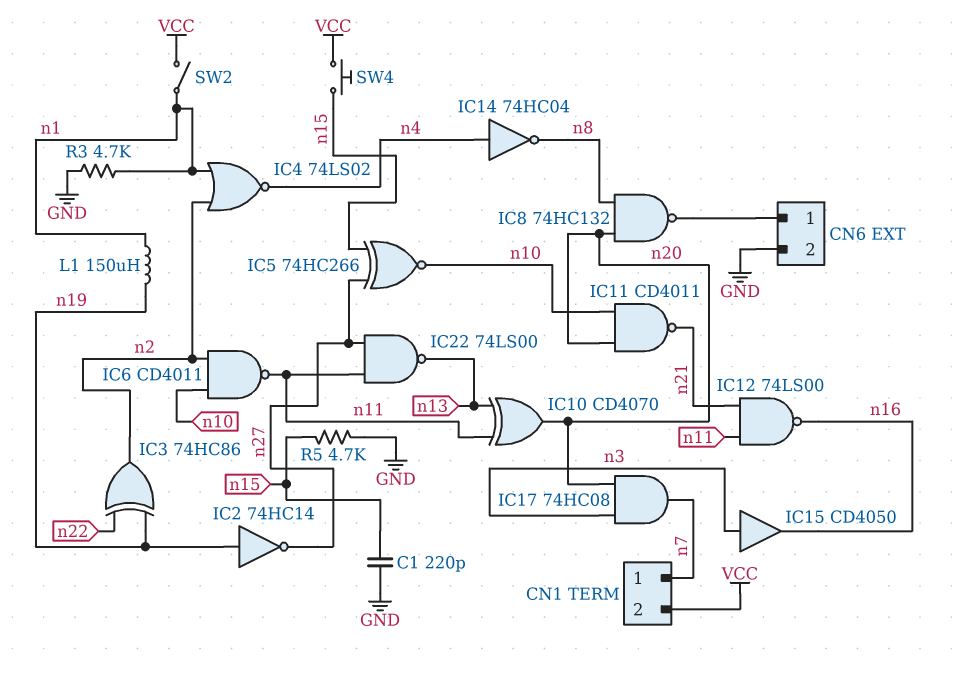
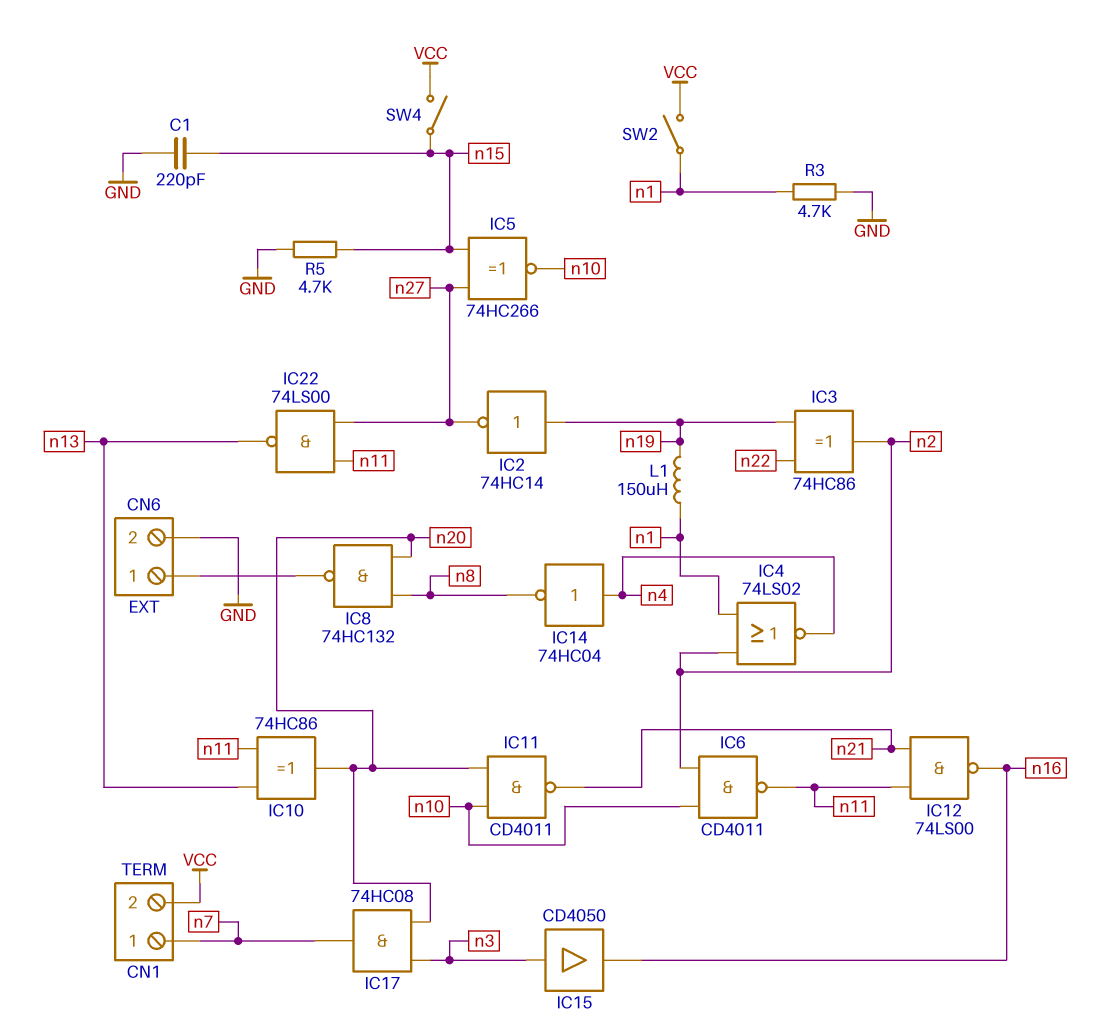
IC10: XOR CD4070 (in n11, in n13, out n20) -> XOR 74HC86 (in n11, in n13, out n20)
SW4: button (VCC, n15) -> switch (VCC, n15)

